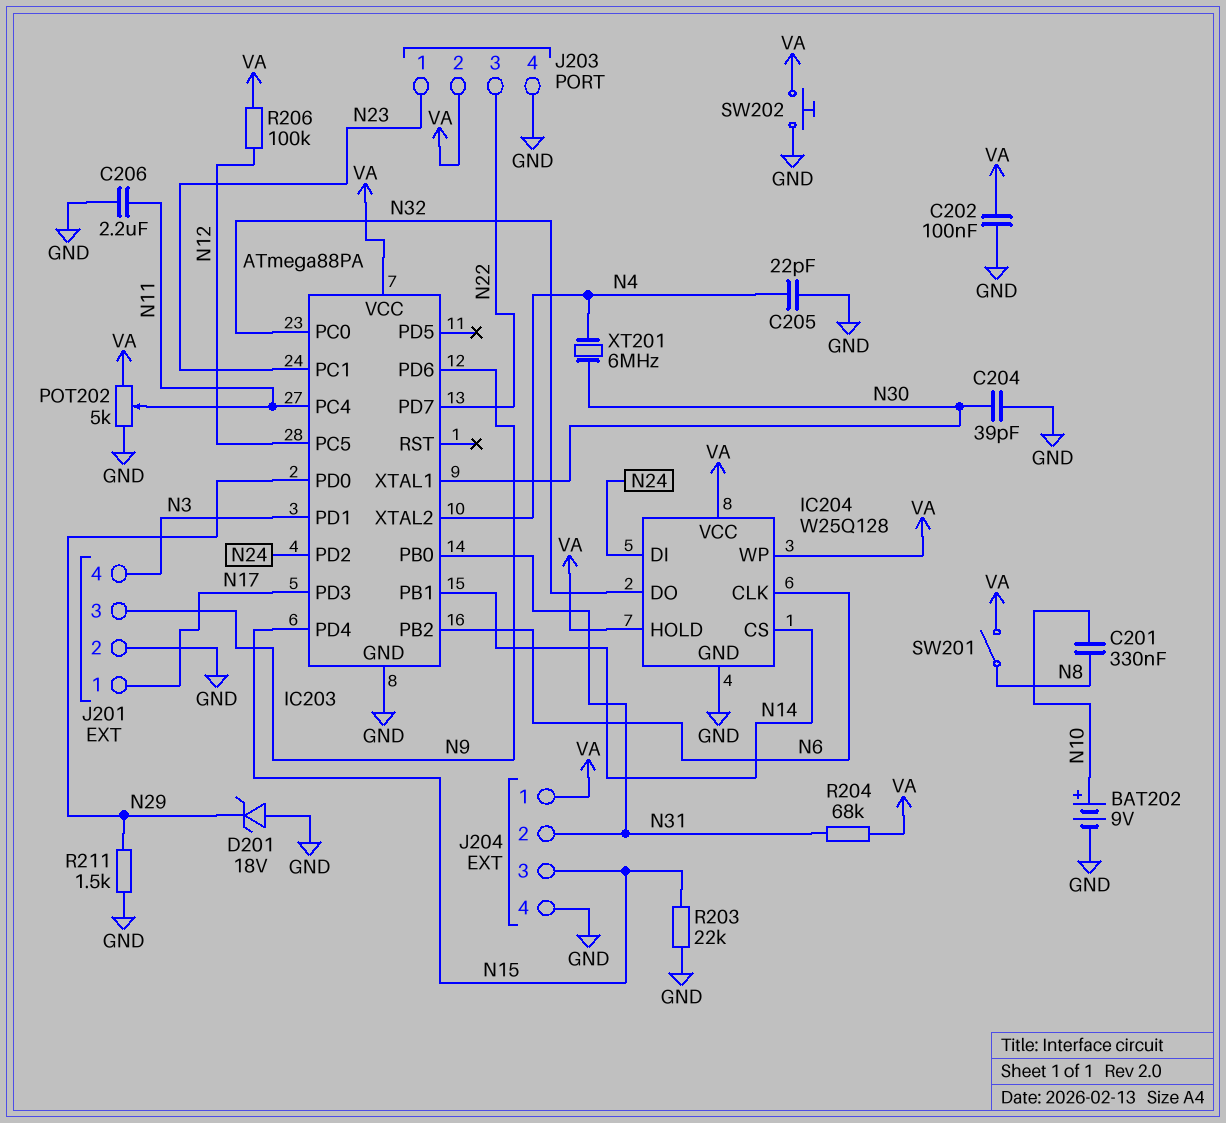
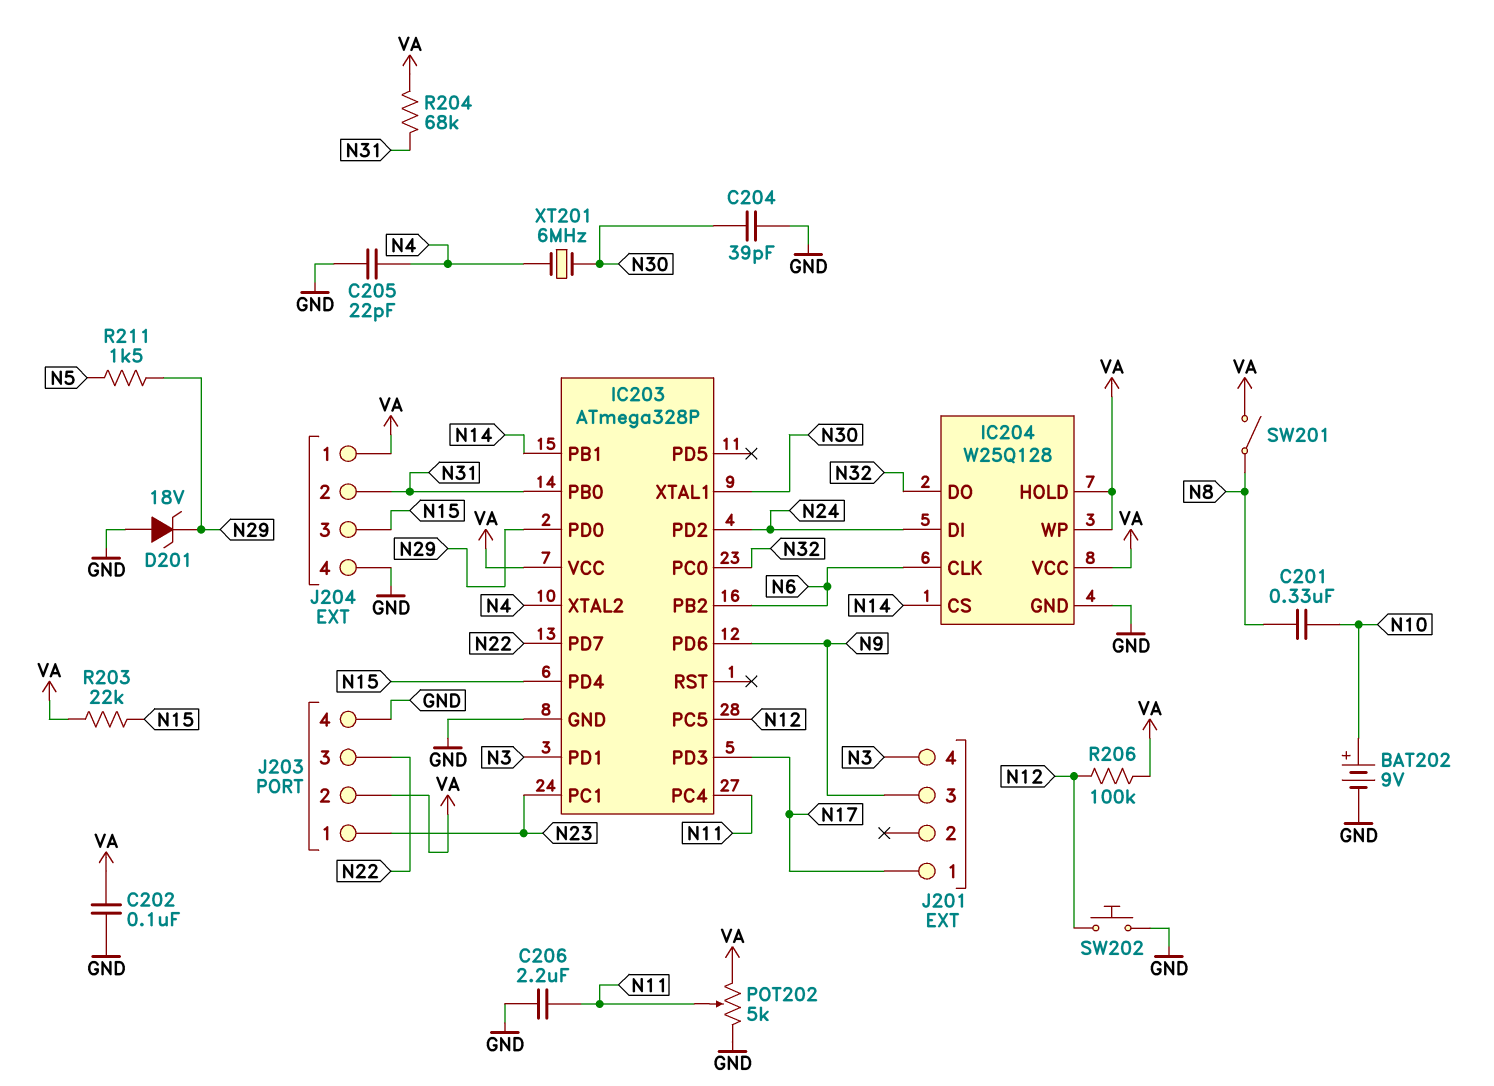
IC203: ATmega88PA -> ATmega328P
J201 pin 2: GND -> none
R203: 22k (GND, N15) -> 22k (N15, VA)
R211: 1.5k (GND, N29) -> 1.5k (N5, N29)
SW202: button (GND, VA) -> button (GND, N12)

